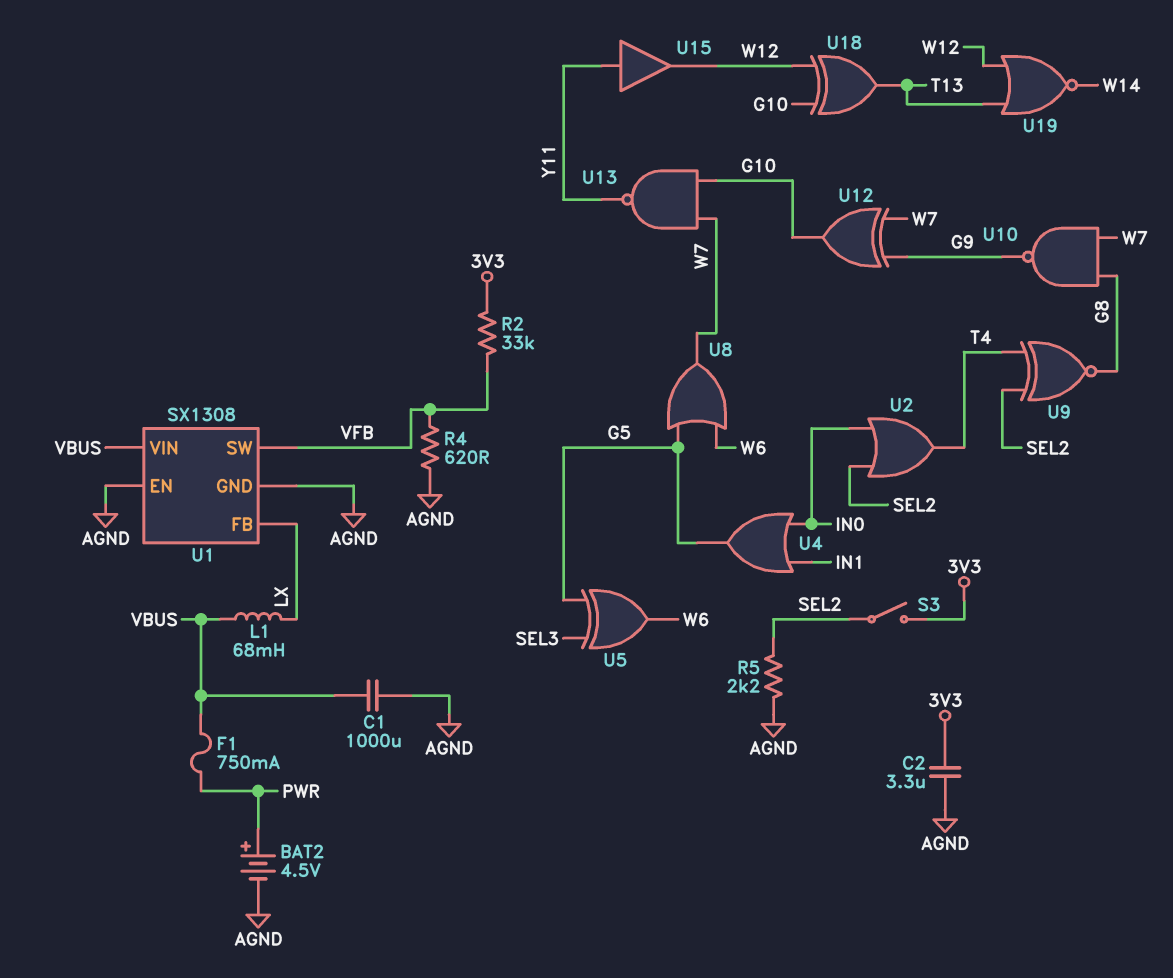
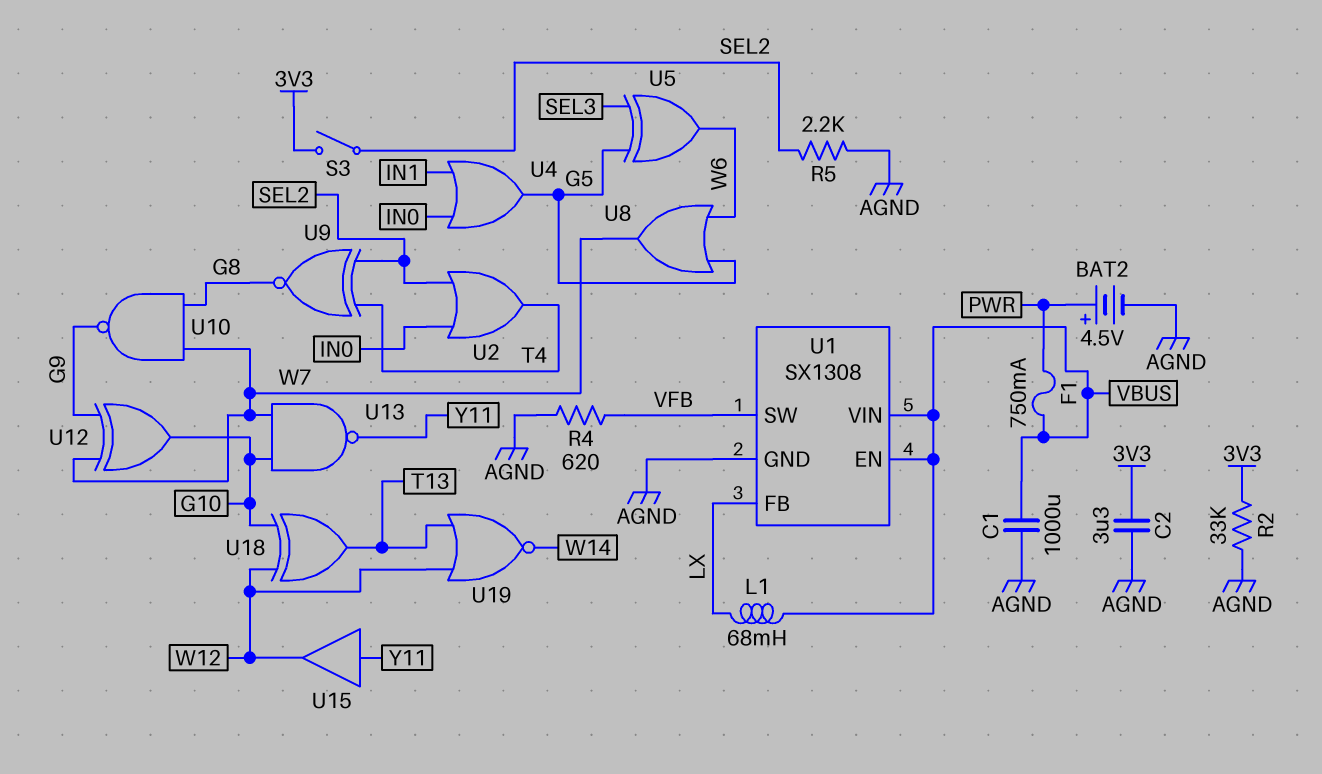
R2: 33k (3V3, VFB) -> 33k (3V3, AGND)
U1 pin EN: AGND -> VBUS

